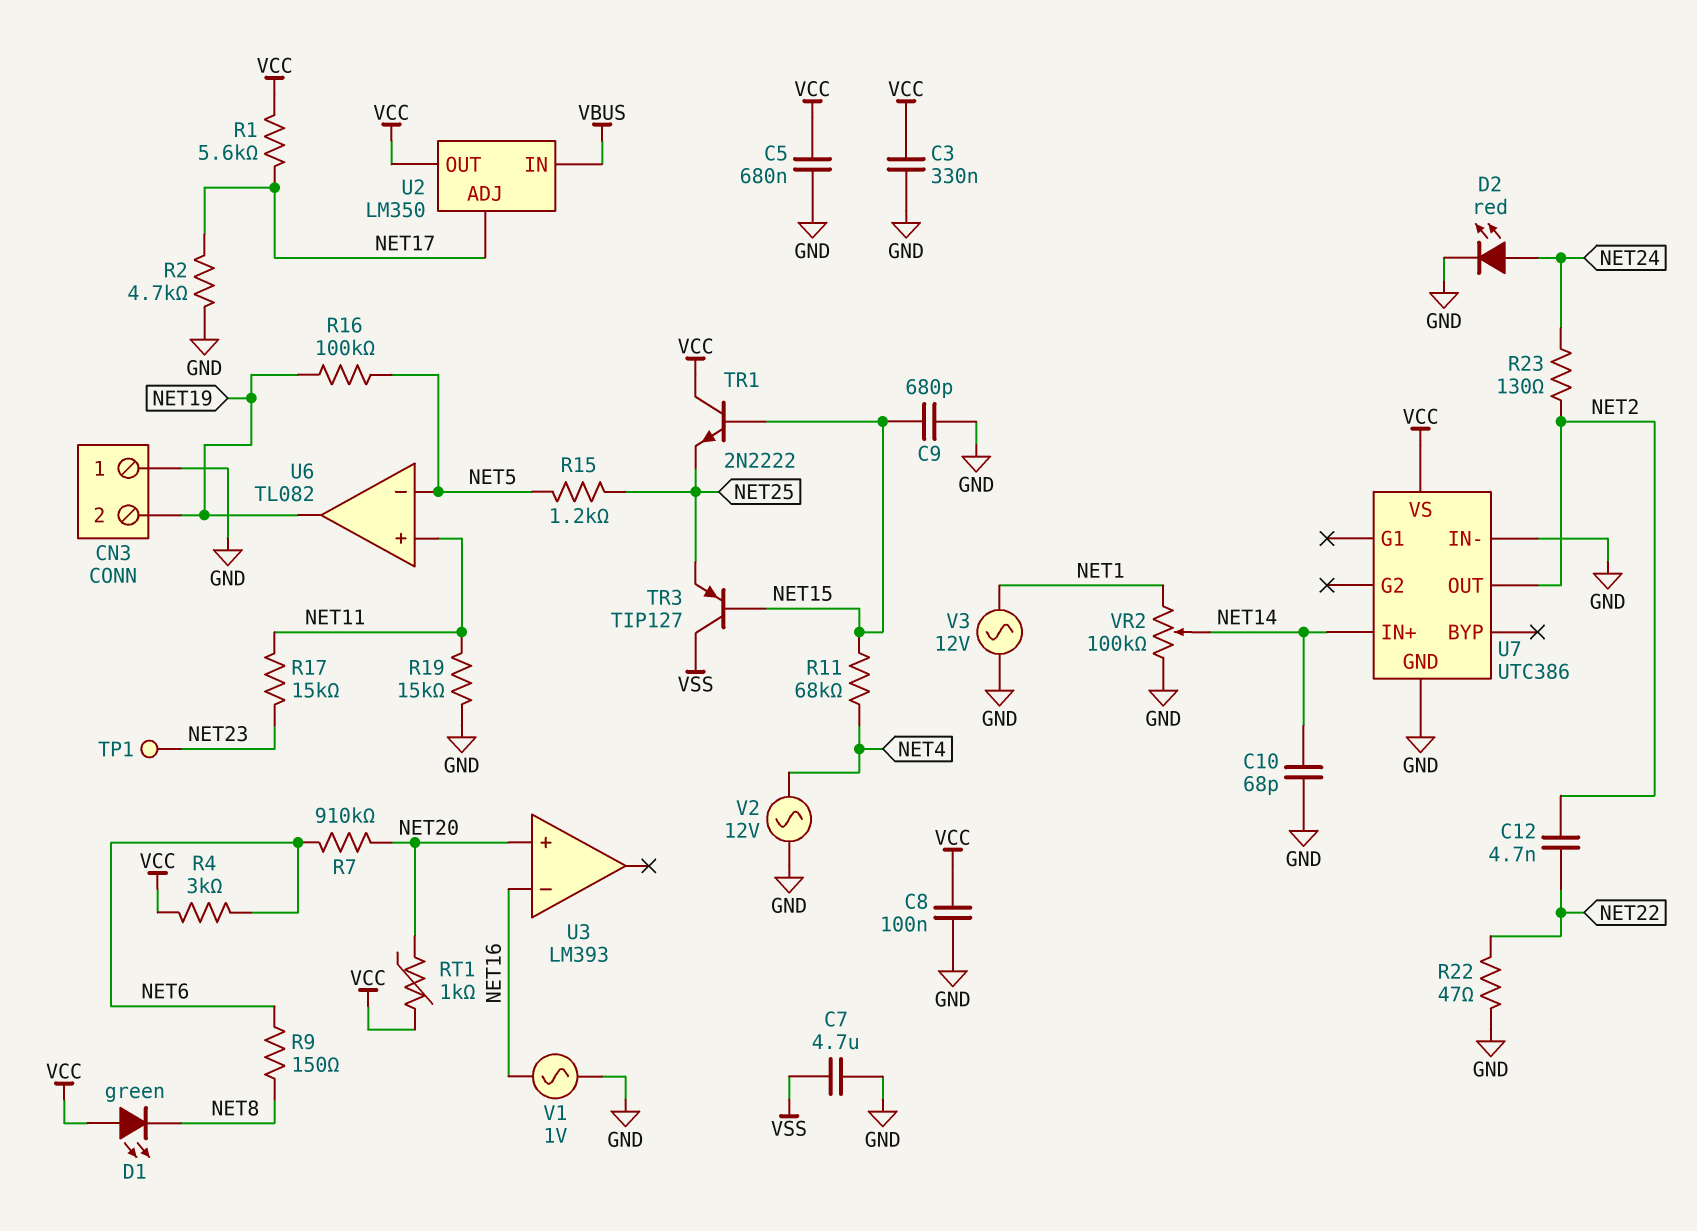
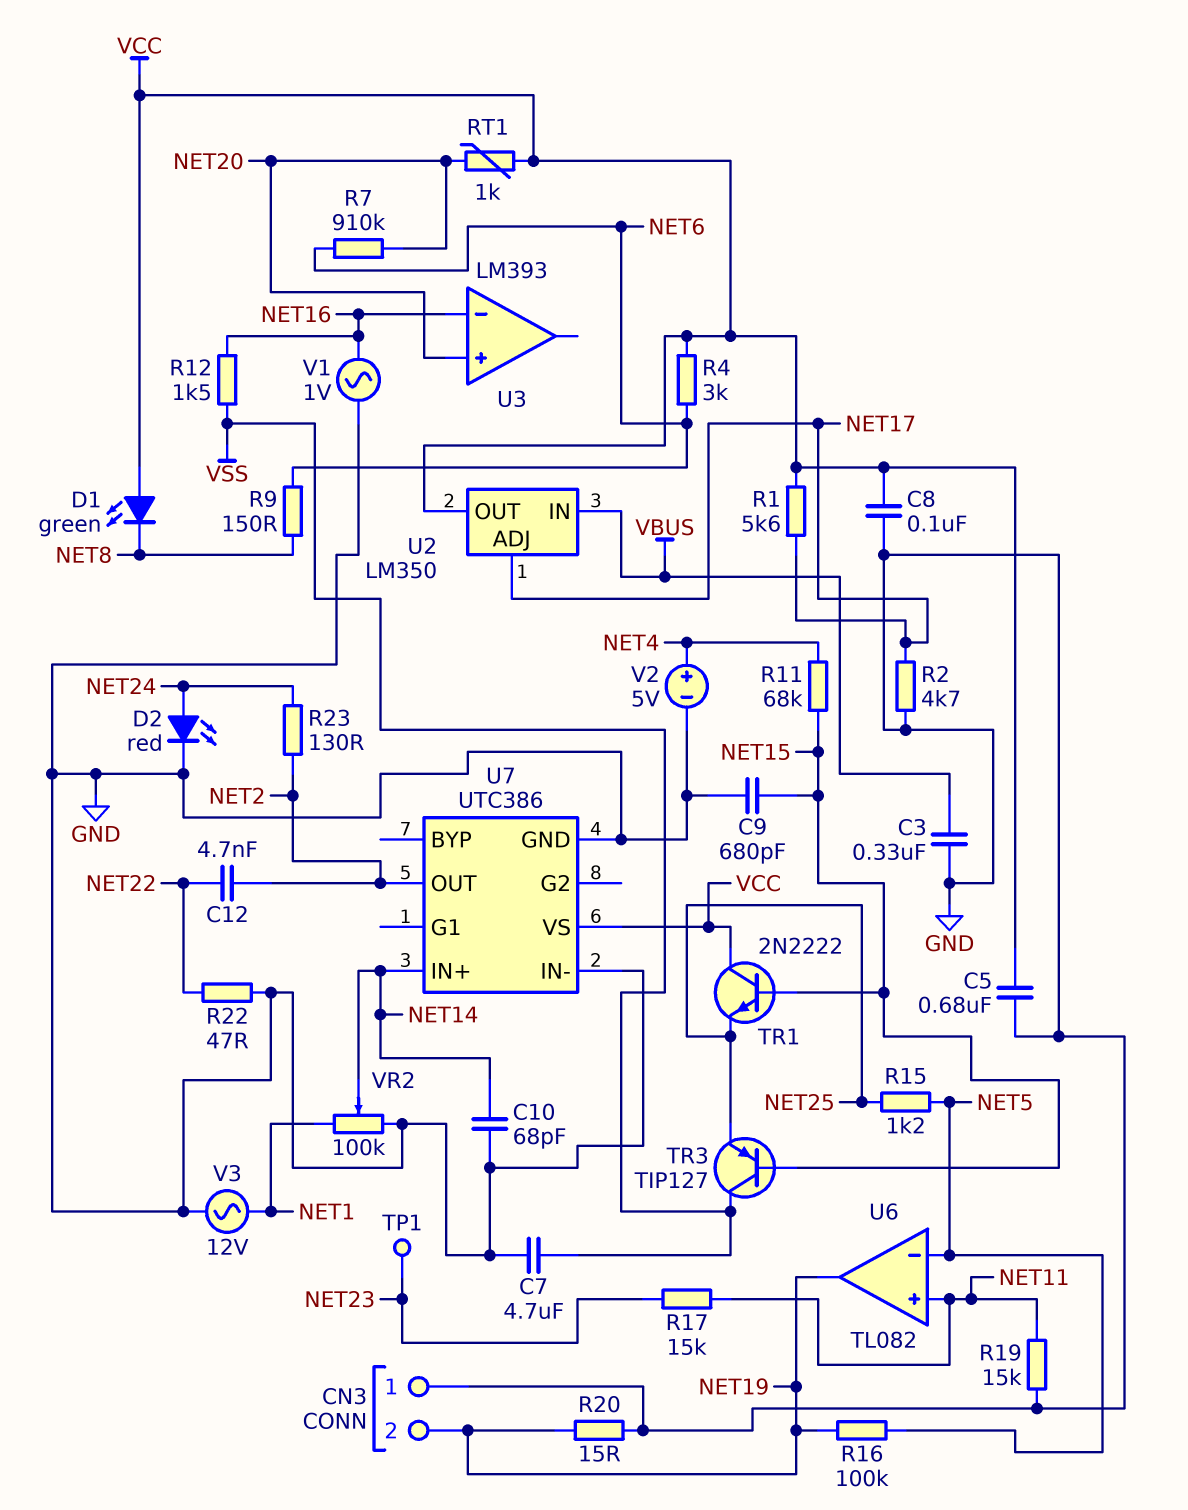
C3: 330nF (GND, VCC) -> 330nF (GND, VBUS)
R12: none -> 1.5k (NET16, VSS)
R20: none -> 15 (GND, NET19)
V2: AC 12V (GND, NET4) -> 5V (plus NET4, minus GND)

